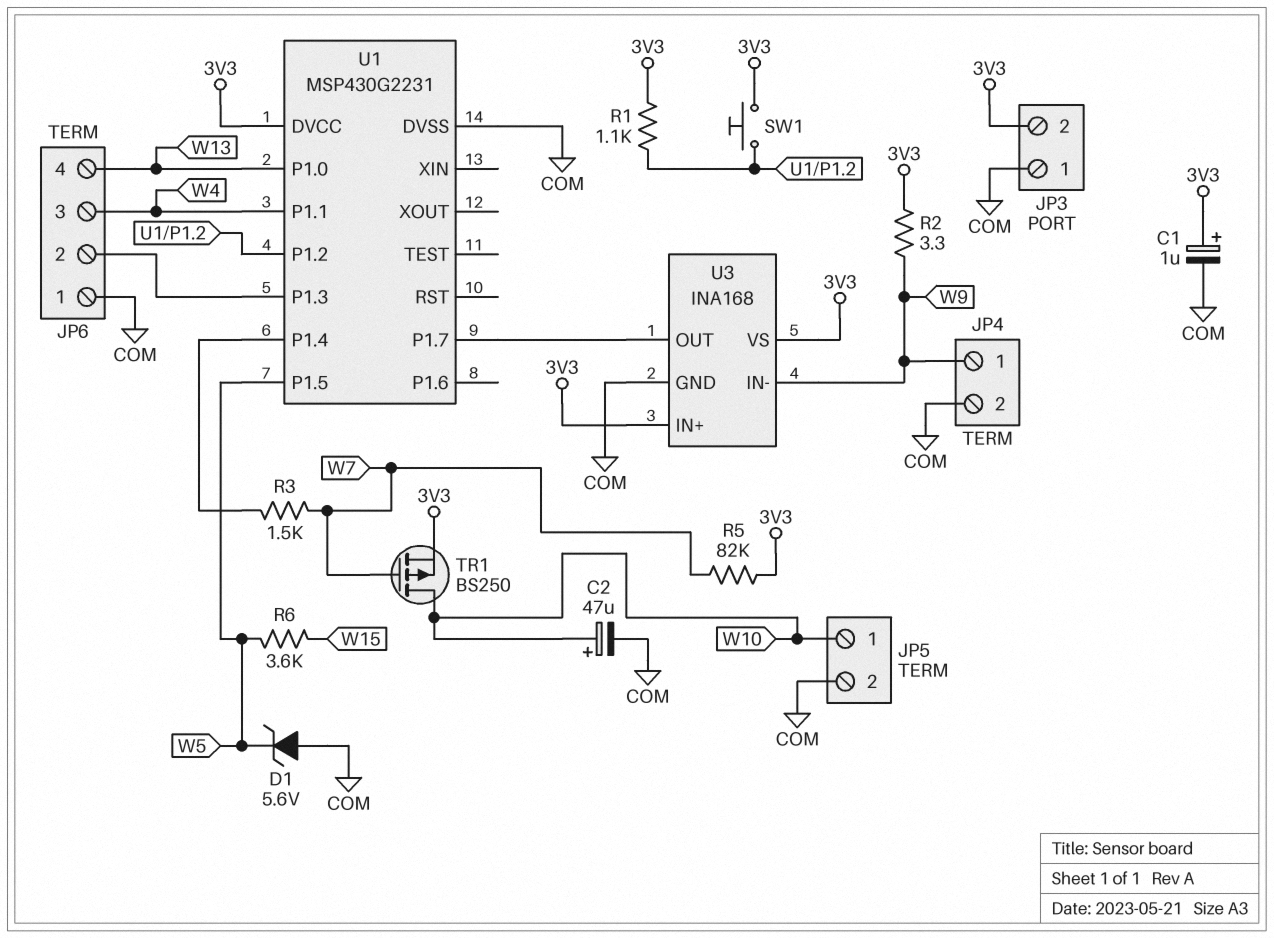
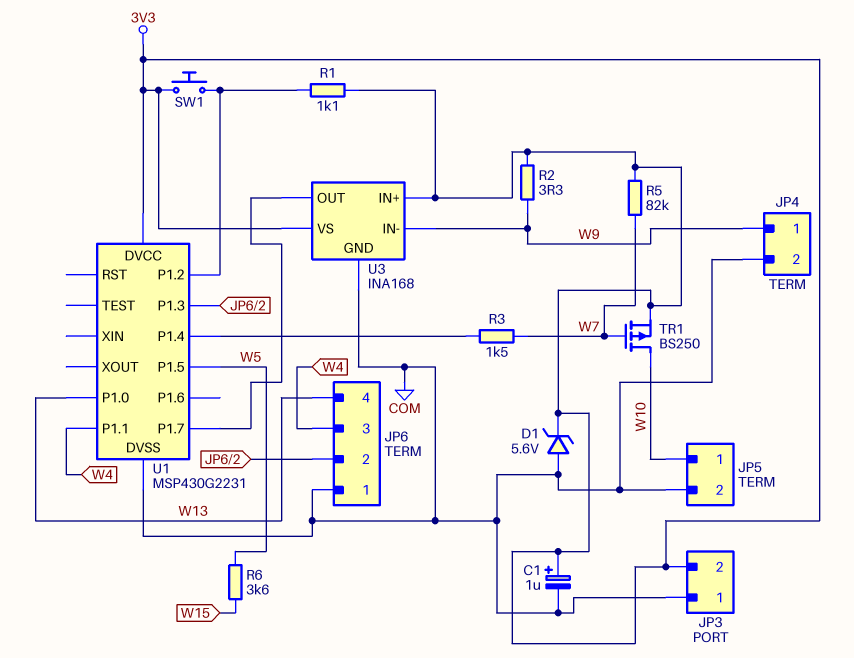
C2: 47uF (plus W10, minus COM) -> none
D1: zener 5.6V (A COM, K W5) -> zener 5.6V (A COM, K 3V3)

